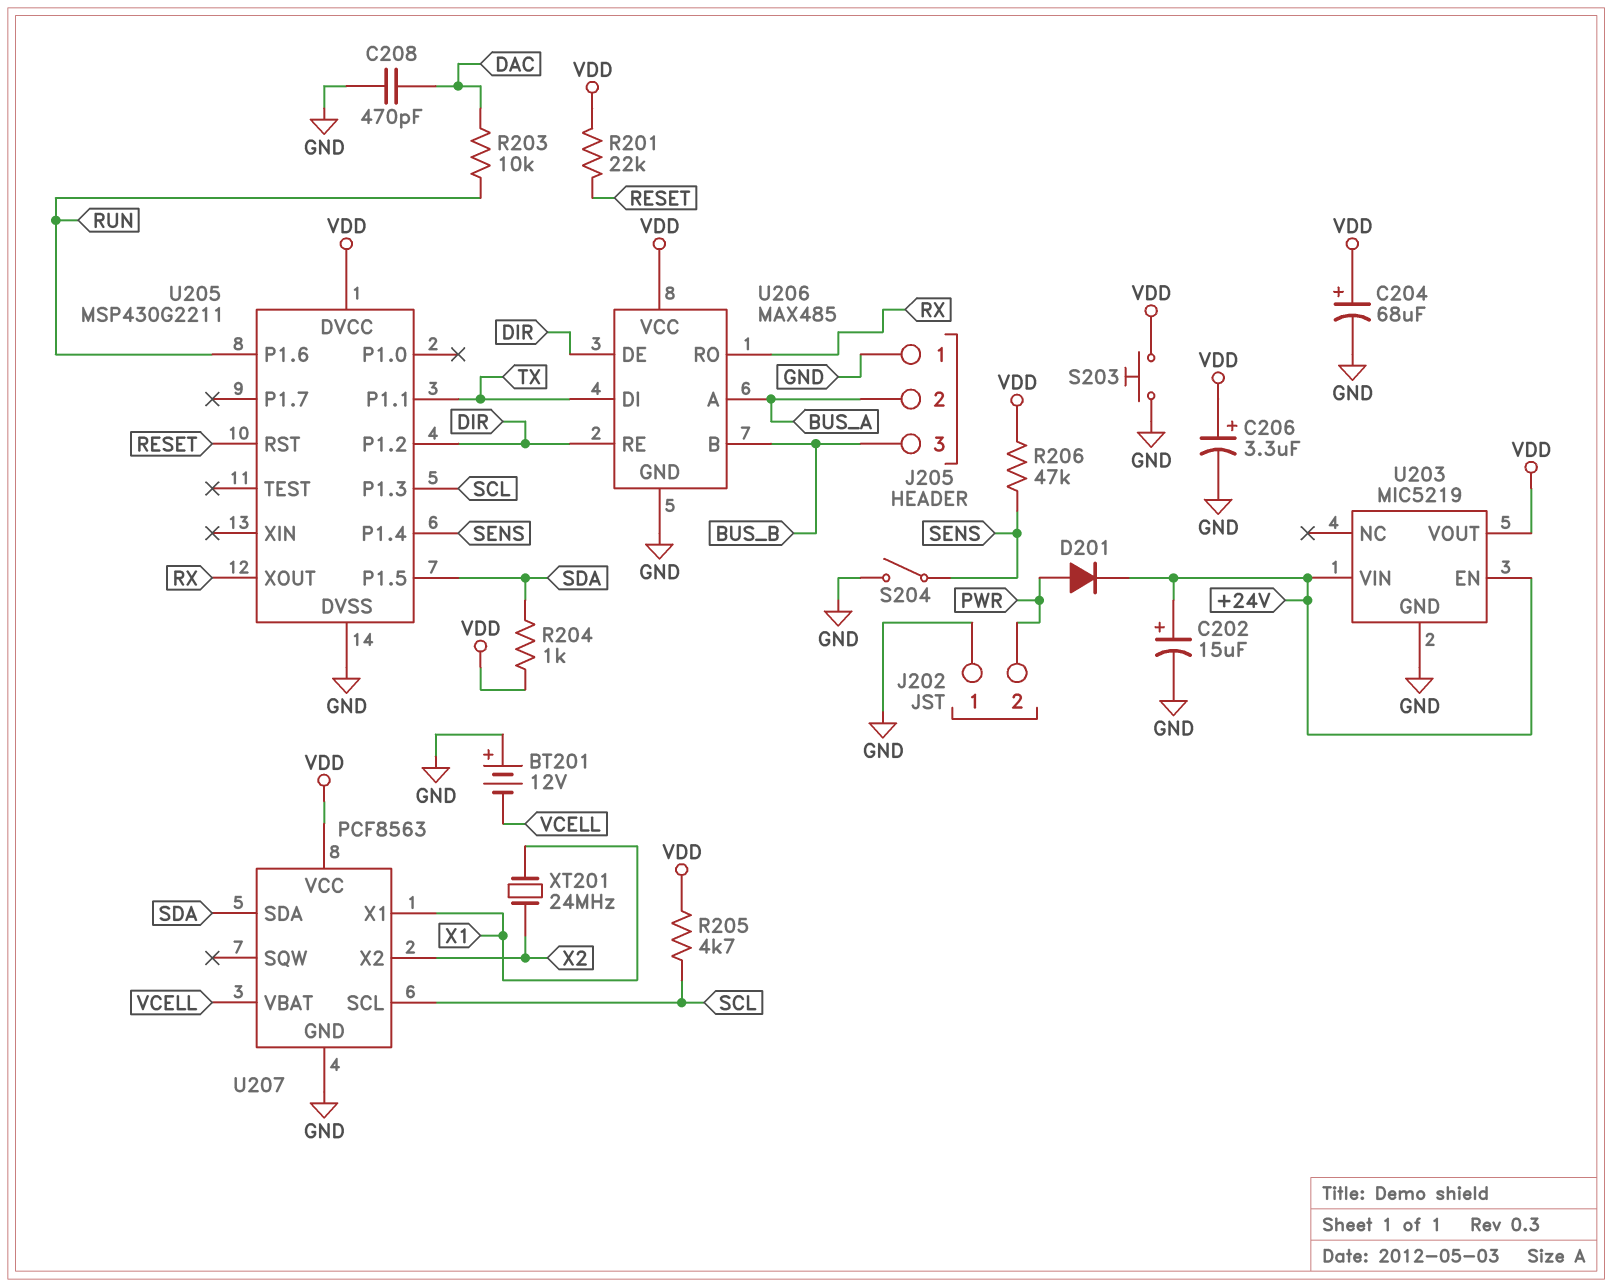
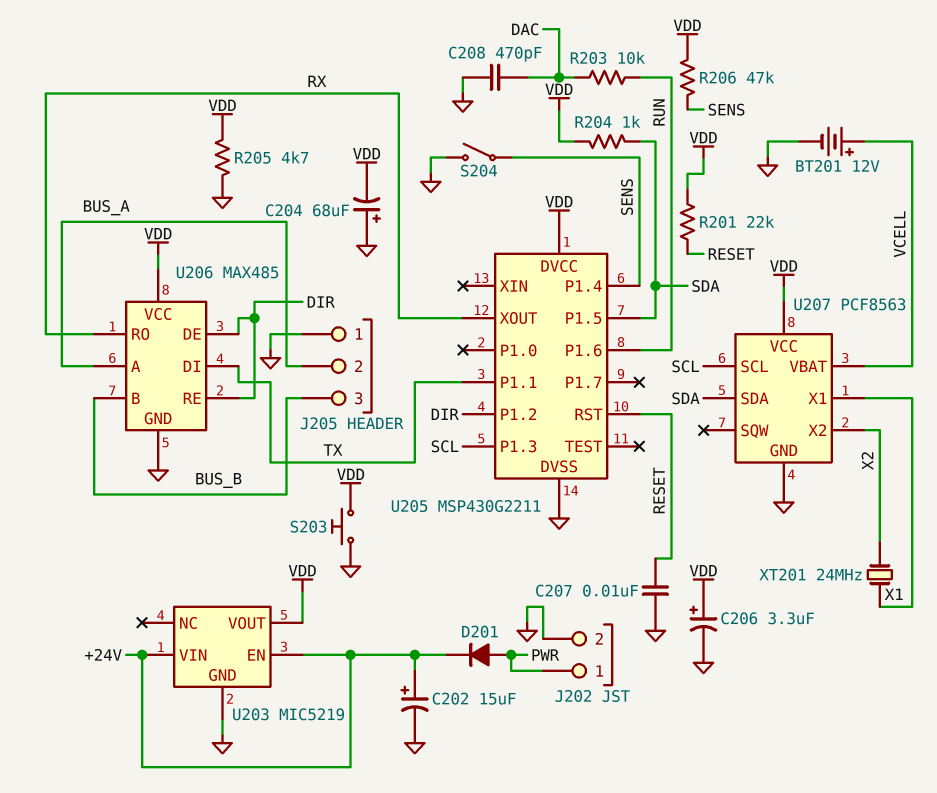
BT201: 12V (plus GND, minus VCELL) -> 12V (plus VCELL, minus GND)
C204: 68uF (plus VDD, minus GND) -> 68uF (plus GND, minus VDD)
C207: none -> 10nF (GND, RESET)
J202 pin 1: GND -> PWR
J202 pin 2: PWR -> GND
R205: 4.7k (SCL, VDD) -> 4.7k (GND, VDD)

